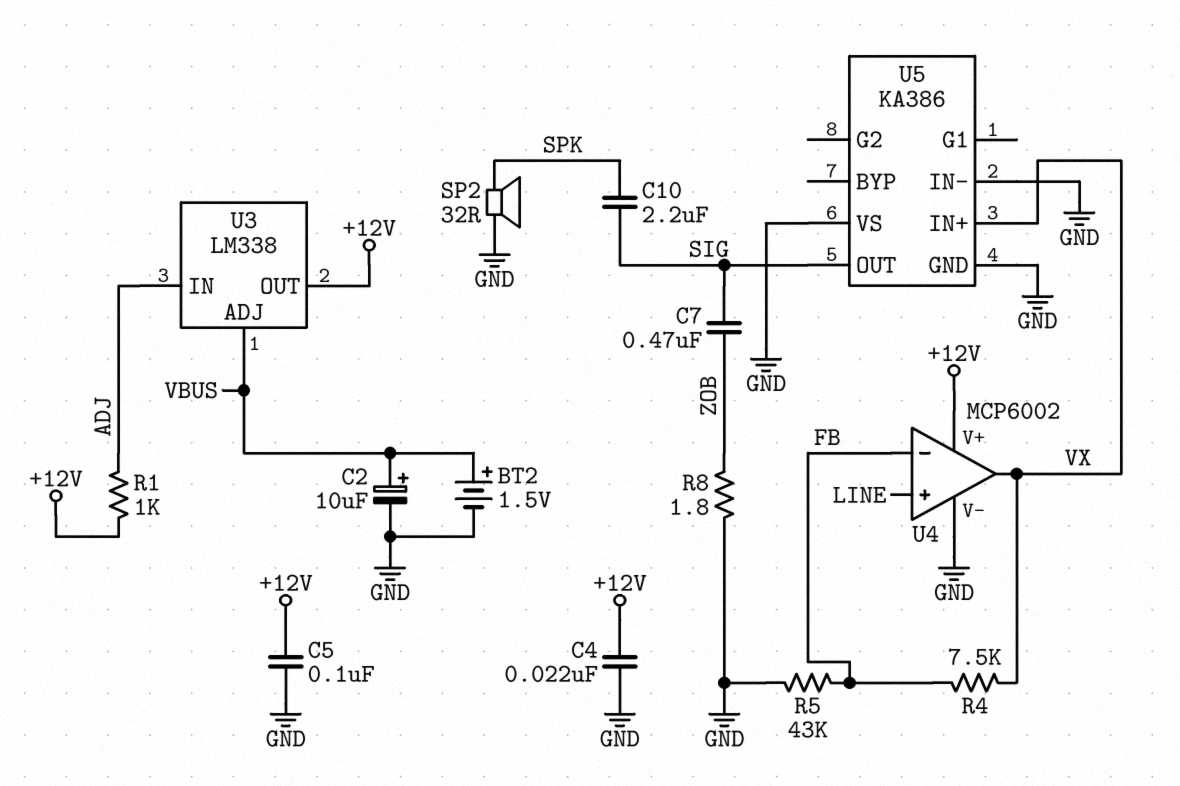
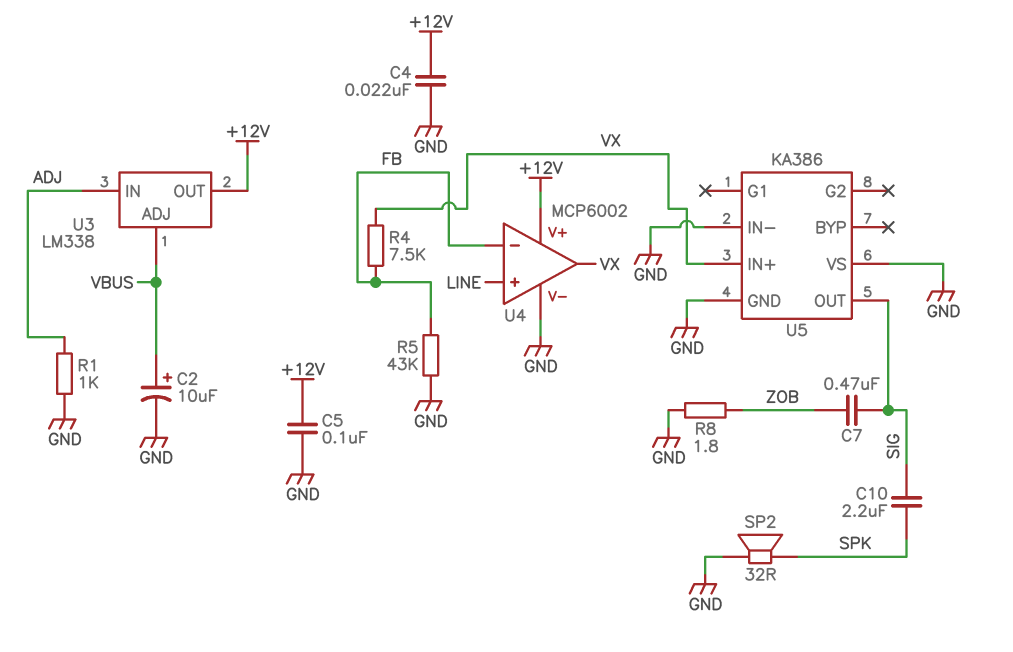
BT2: 1.5V (plus VBUS, minus GND) -> none
R1: 1k (+12V, ADJ) -> 1k (ADJ, GND)

